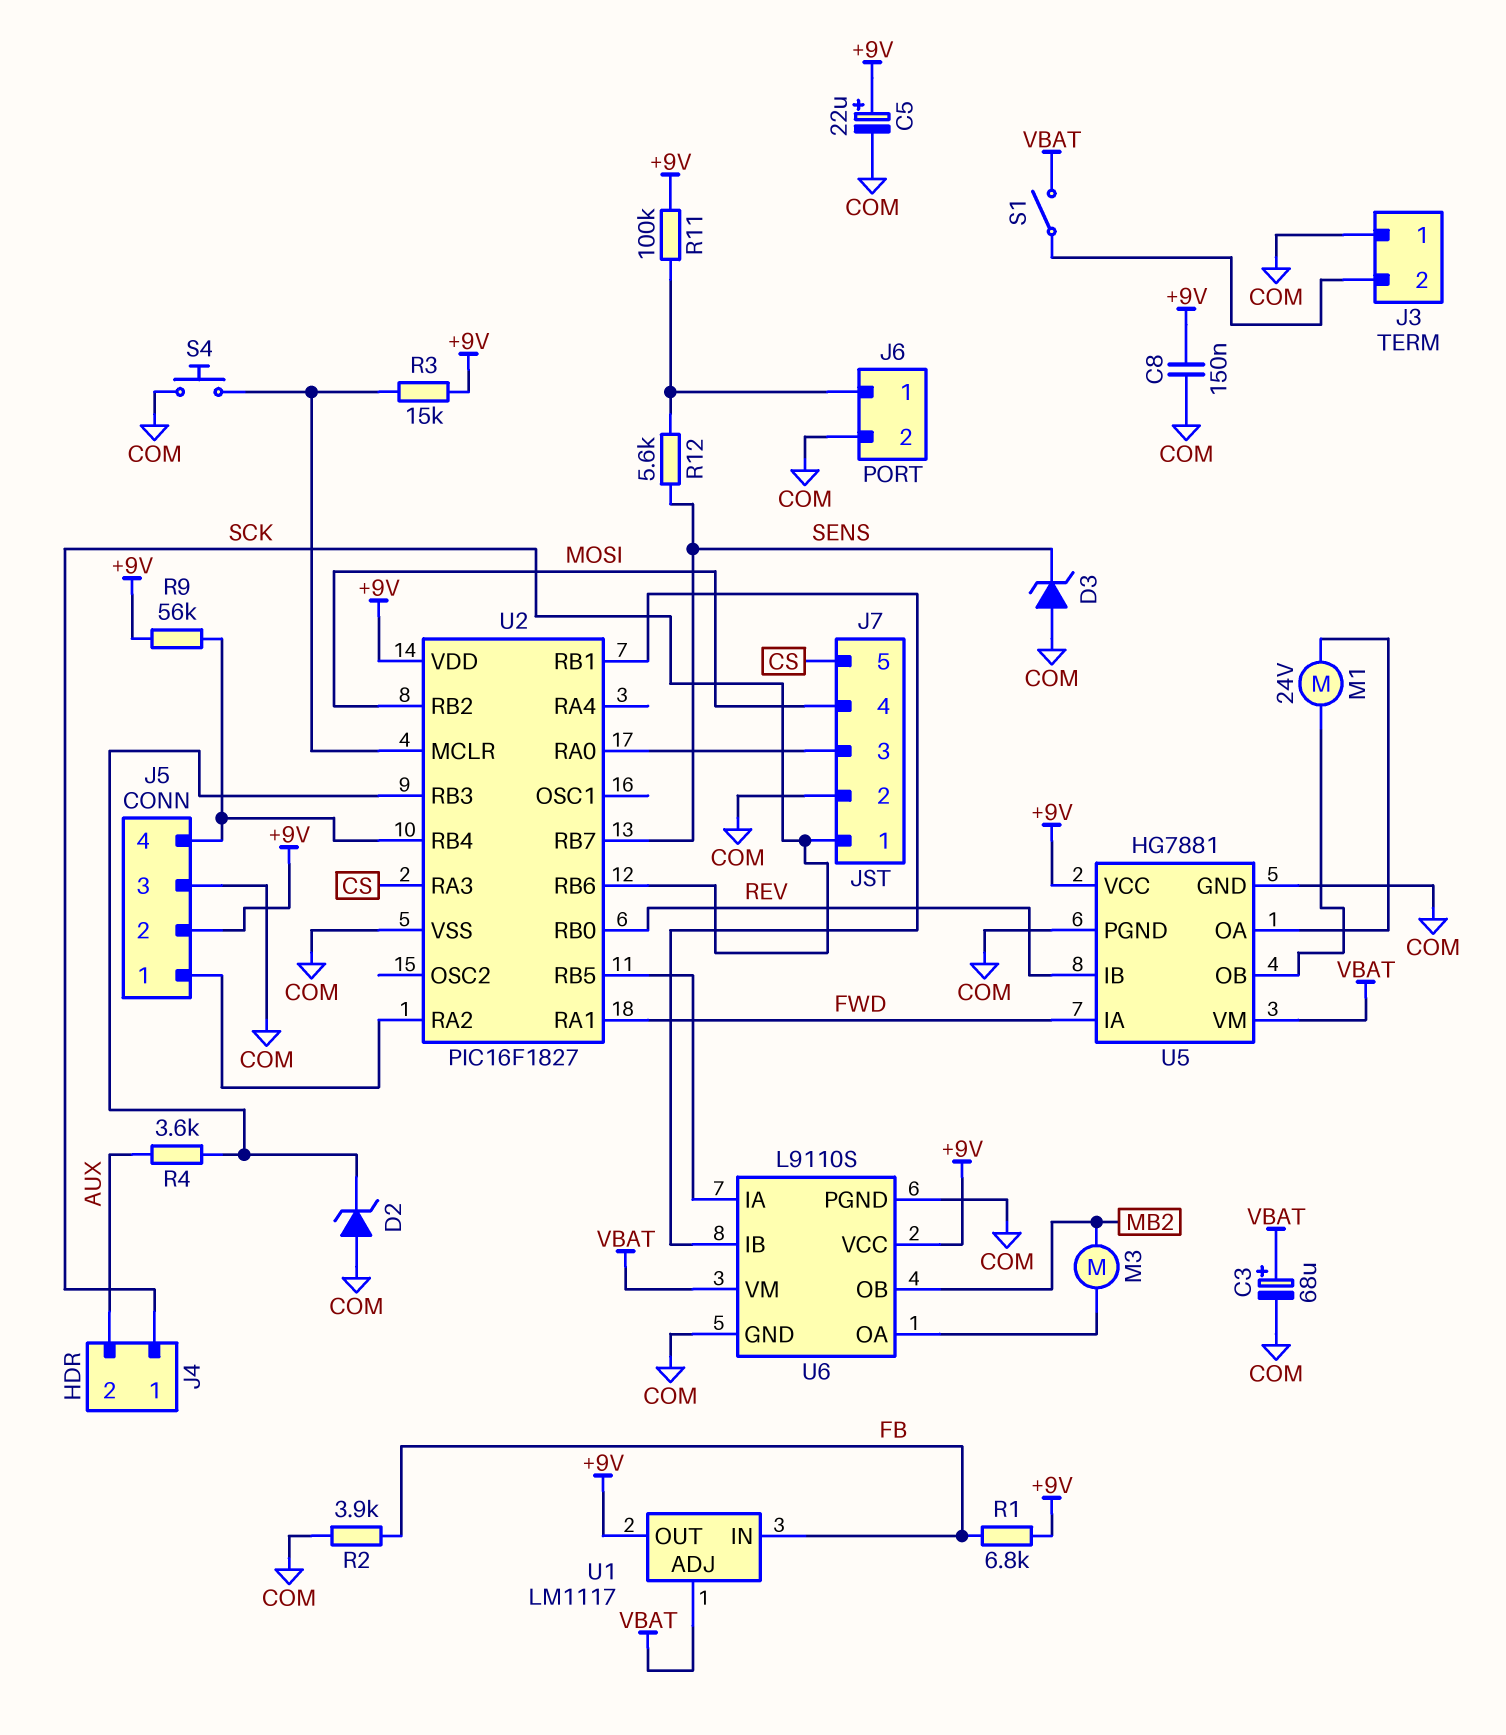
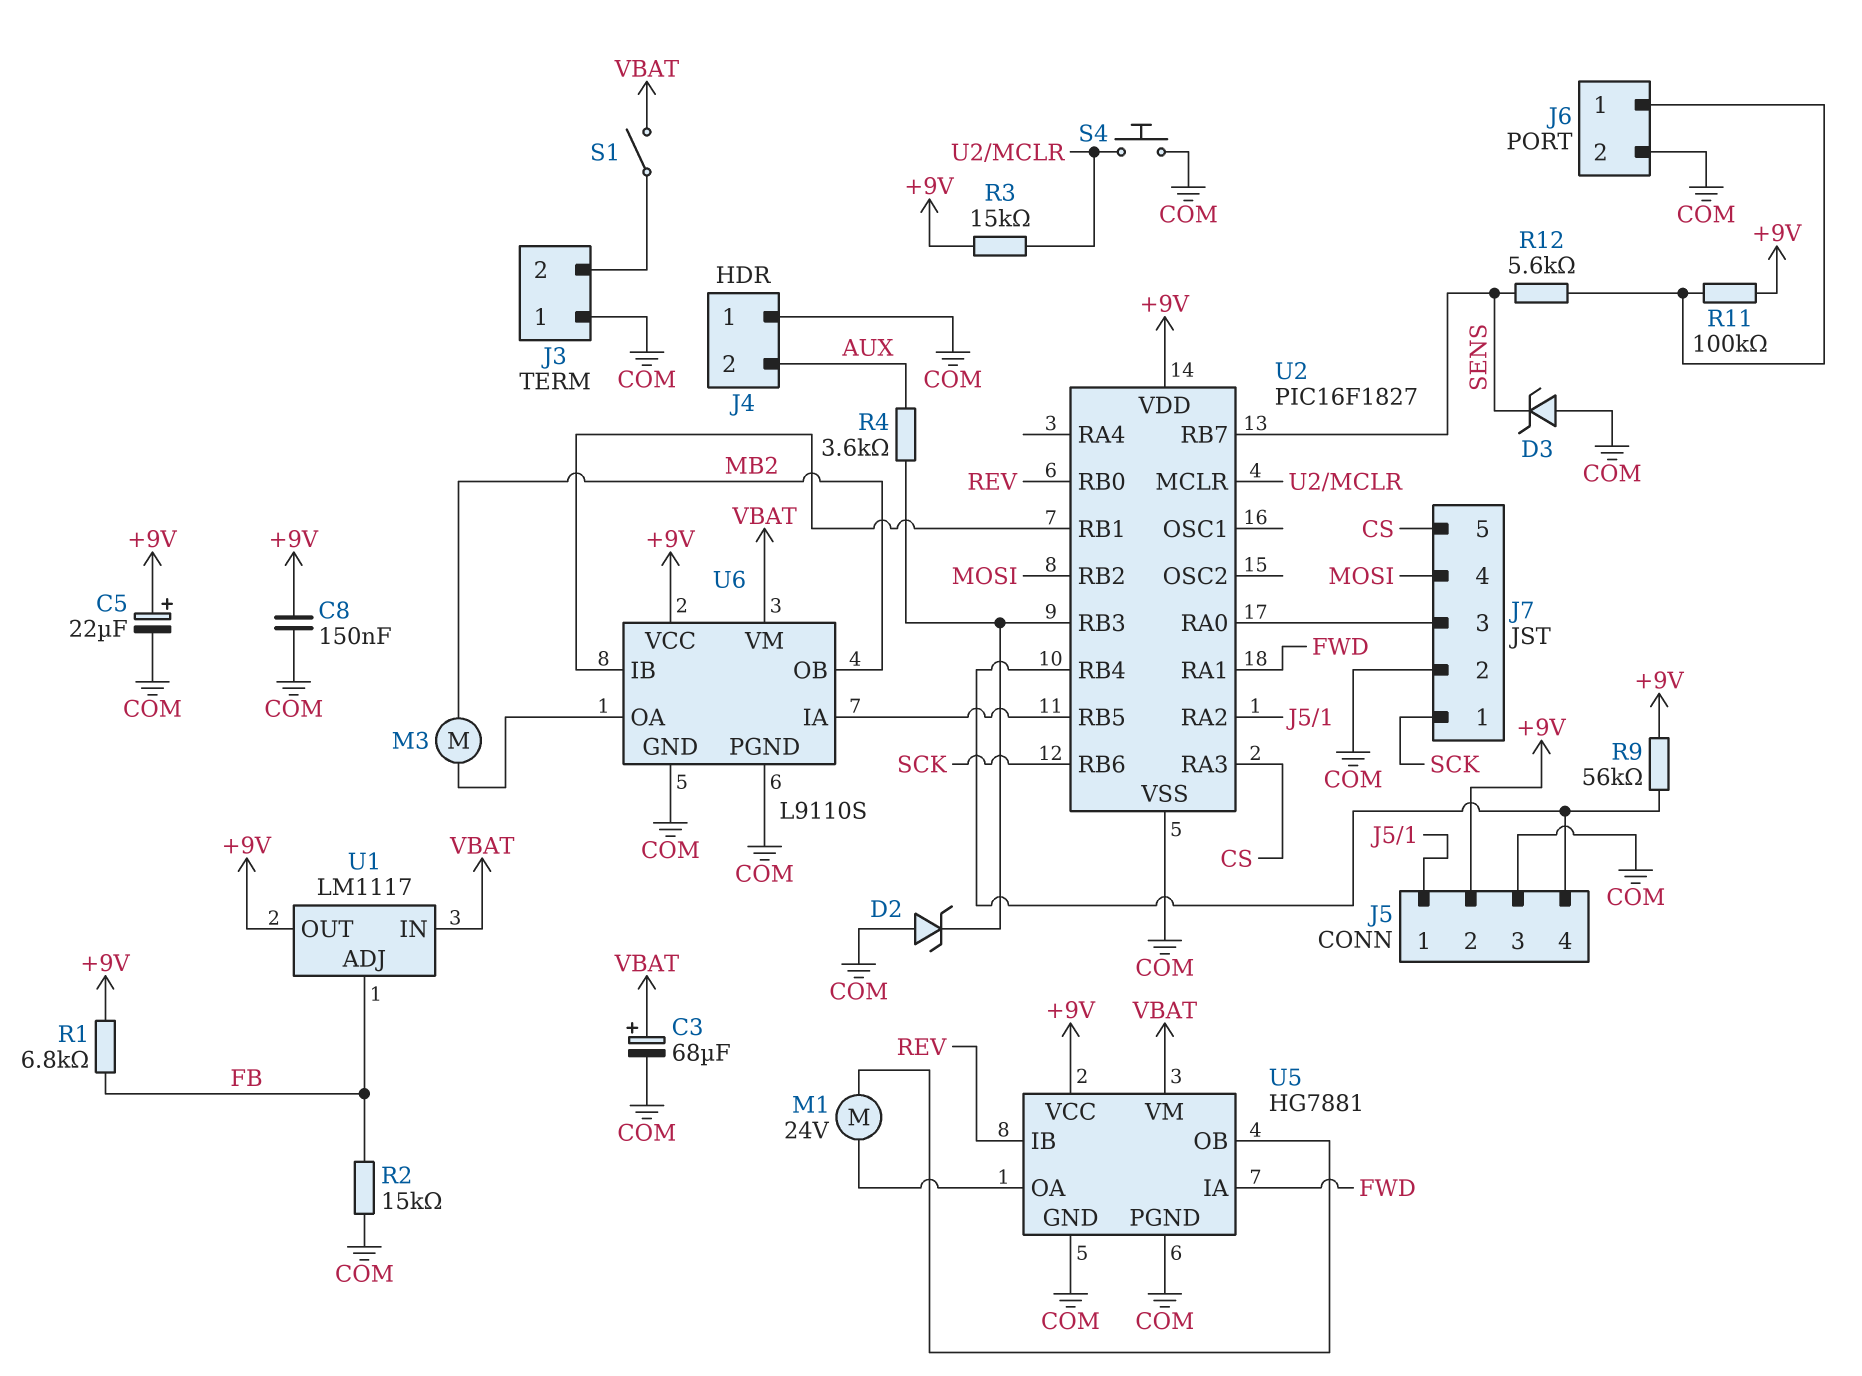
J4 pin 1: SCK -> COM
R2: 3.9k (COM, FB) -> 15k (COM, FB)
U1 pin ADJ: VBAT -> FB
U1 pin IN: FB -> VBAT

